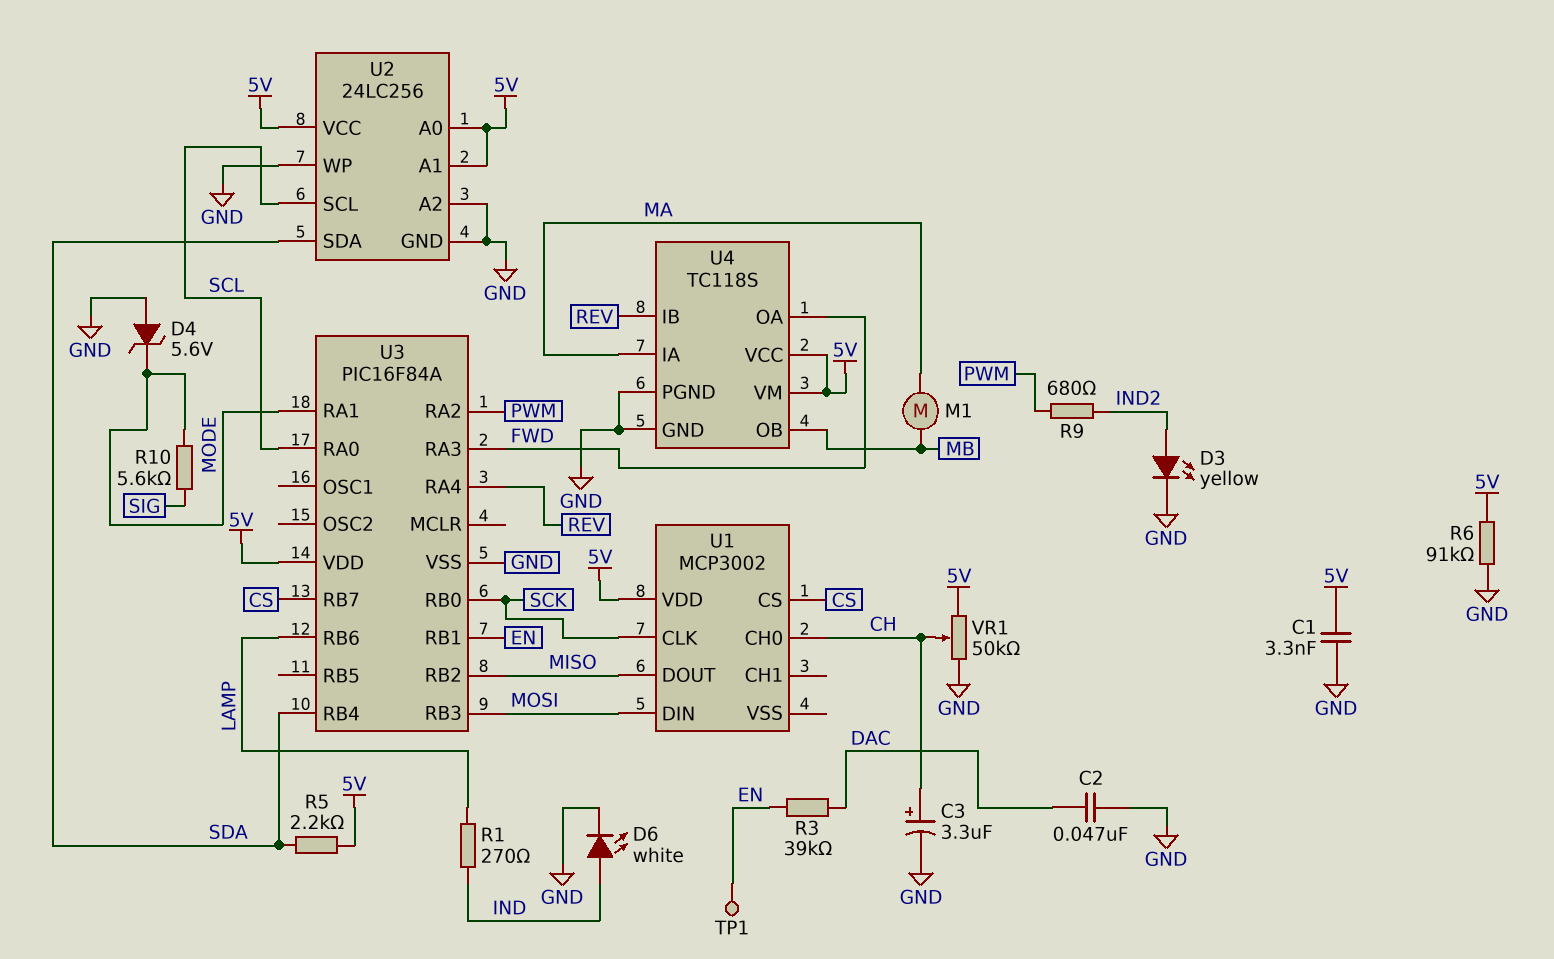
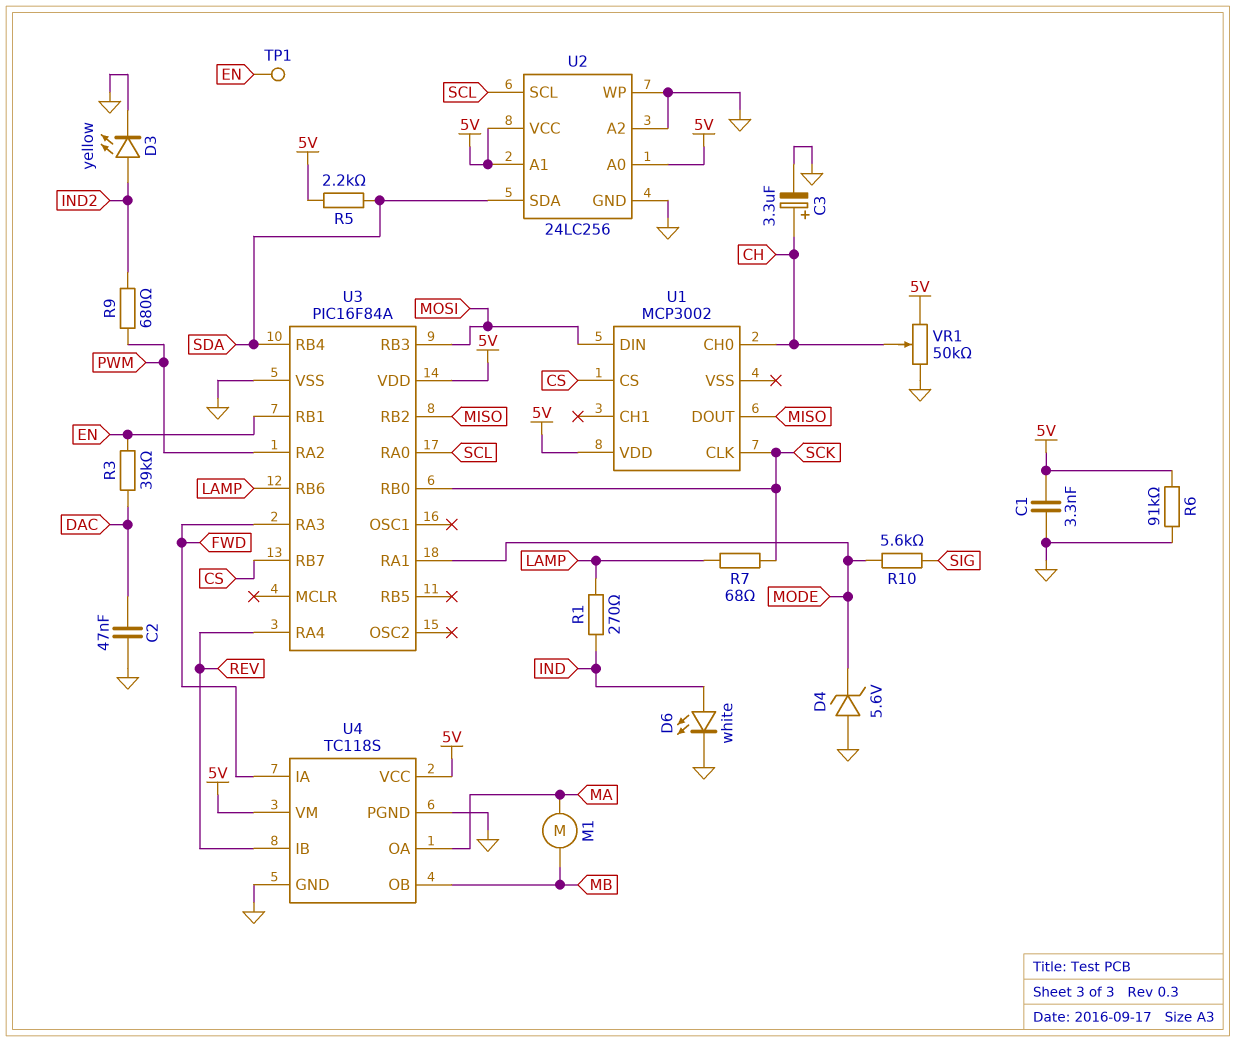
R7: none -> 68 (LAMP, SCK)
U4 pin IA: MA -> FWD
U4 pin OA: FWD -> MA

